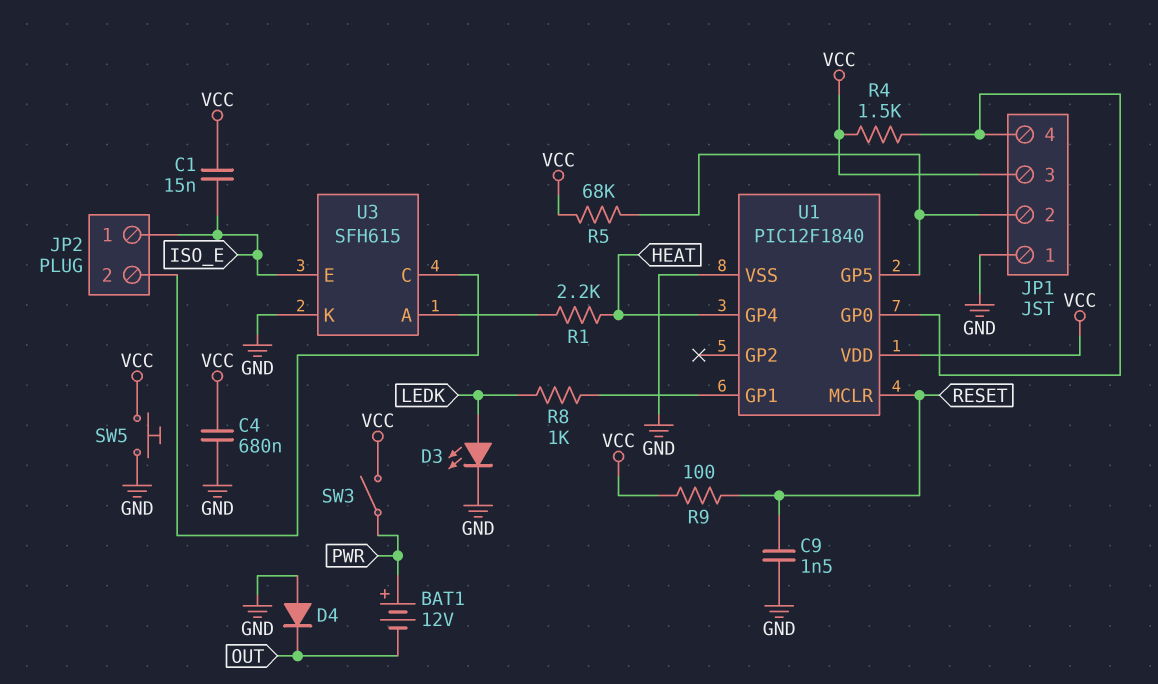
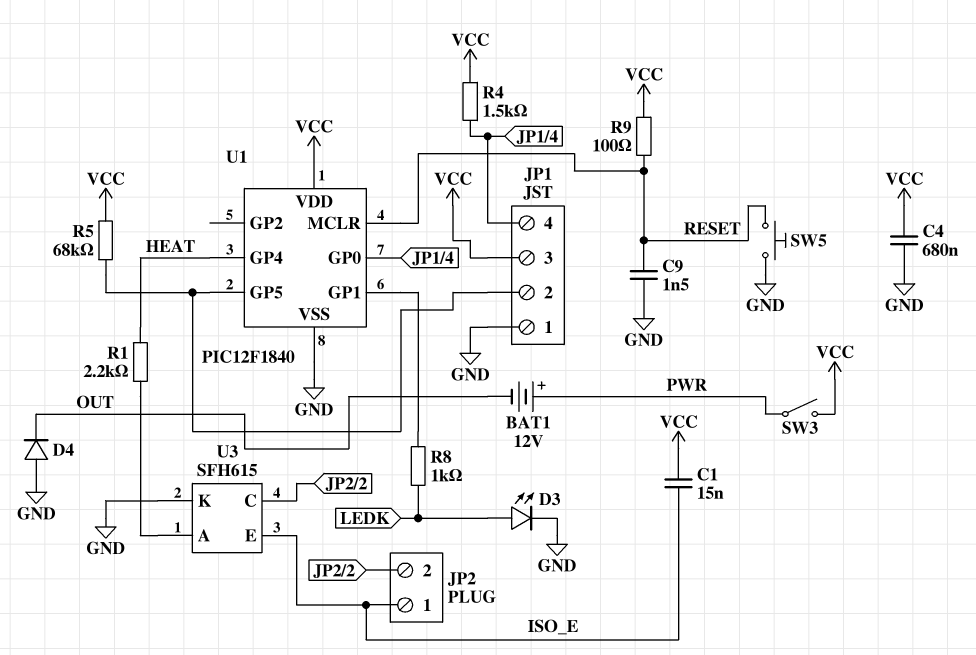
SW5: button (GND, VCC) -> button (GND, RESET)

